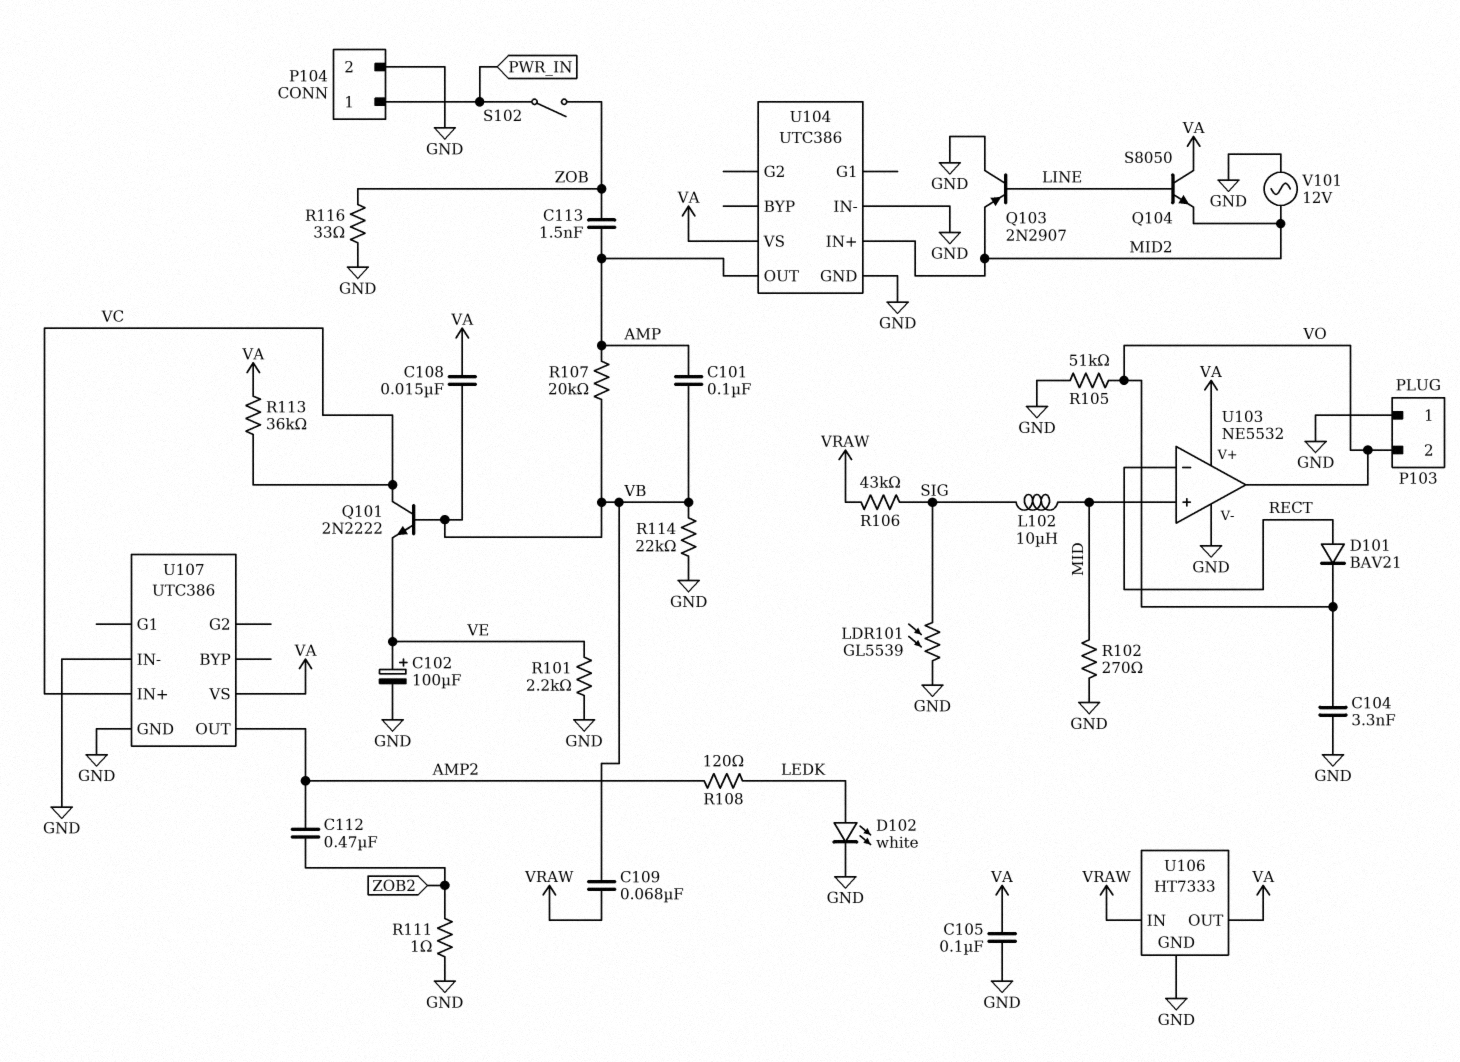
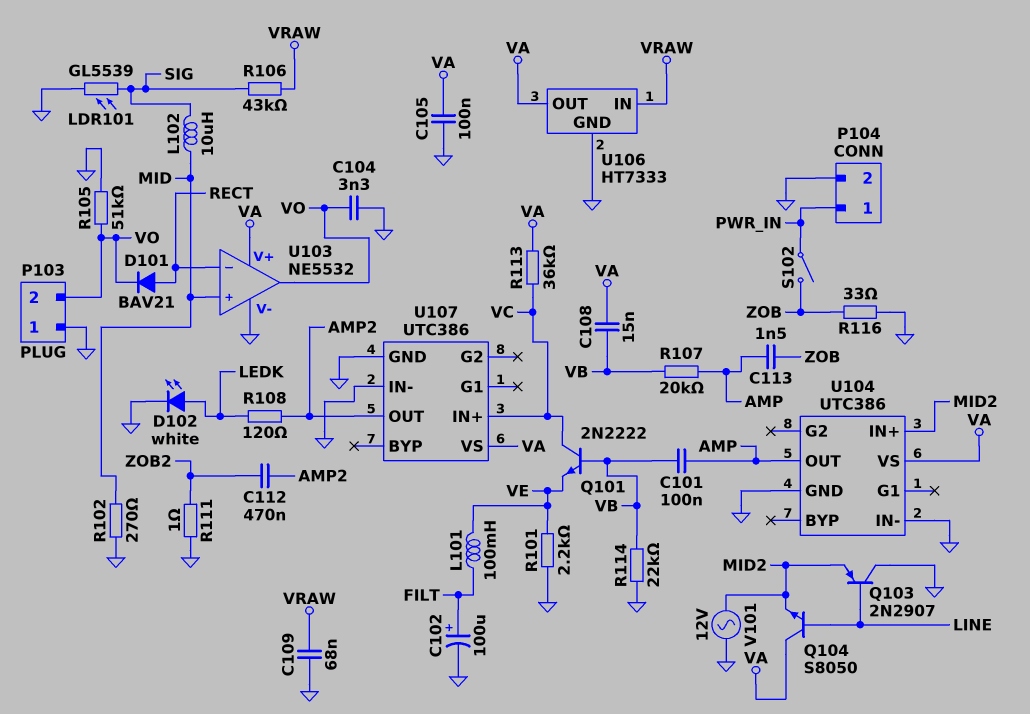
C102: 100uF (plus VE, minus GND) -> 100uF (plus FILT, minus GND)
C109: 68nF (VB, VRAW) -> 68nF (GND, VRAW)
L101: none -> 100mH (FILT, VE)

